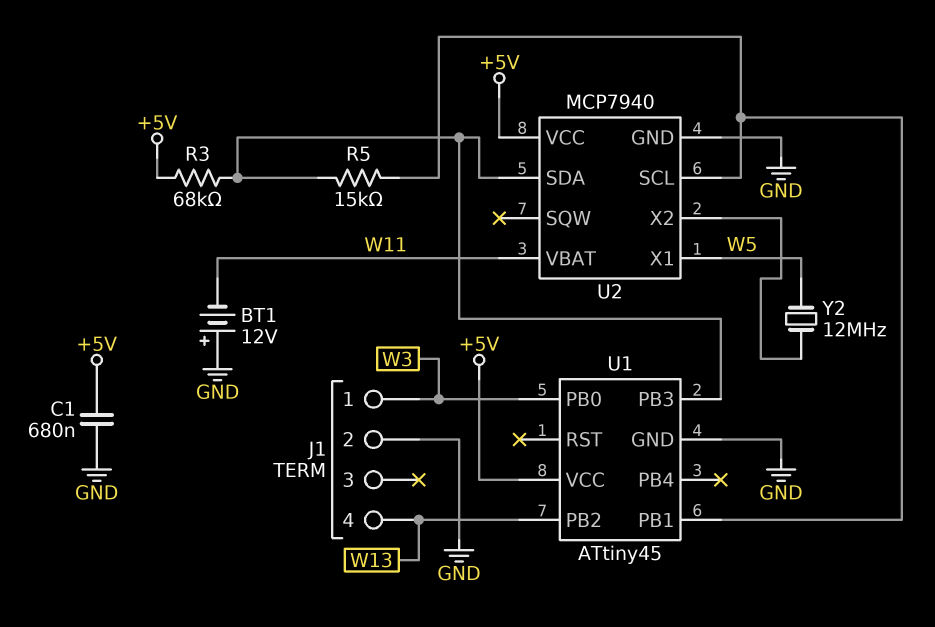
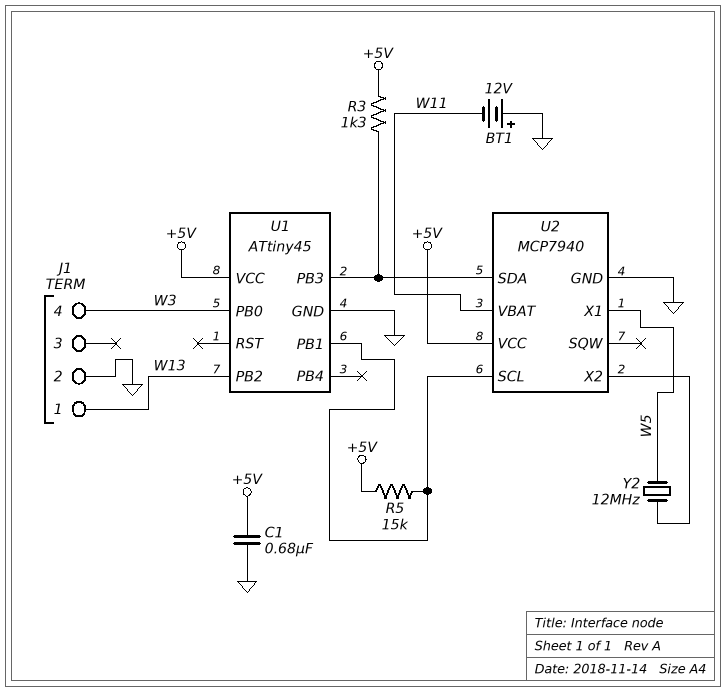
J1 pin 1: W3 -> W13
J1 pin 4: W13 -> W3
R3: 68k (+5V, U1/PB3) -> 1.3k (+5V, U1/PB3)
R5: 15k (U1/PB1, U1/PB3) -> 15k (+5V, U1/PB1)

